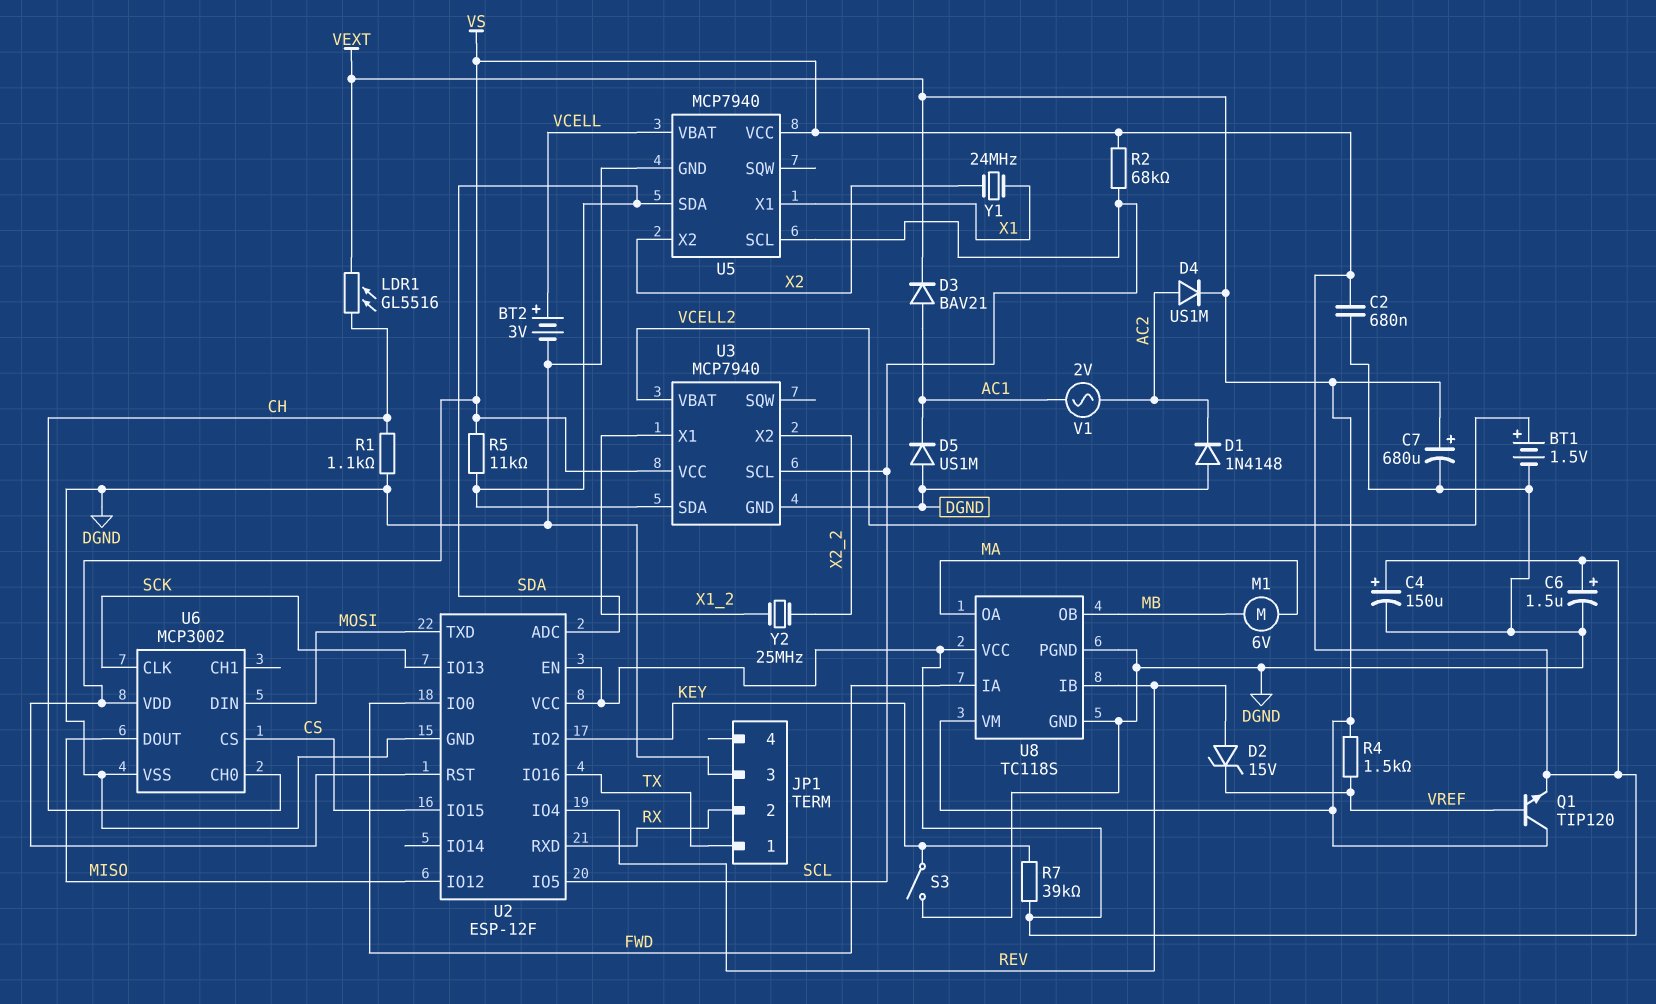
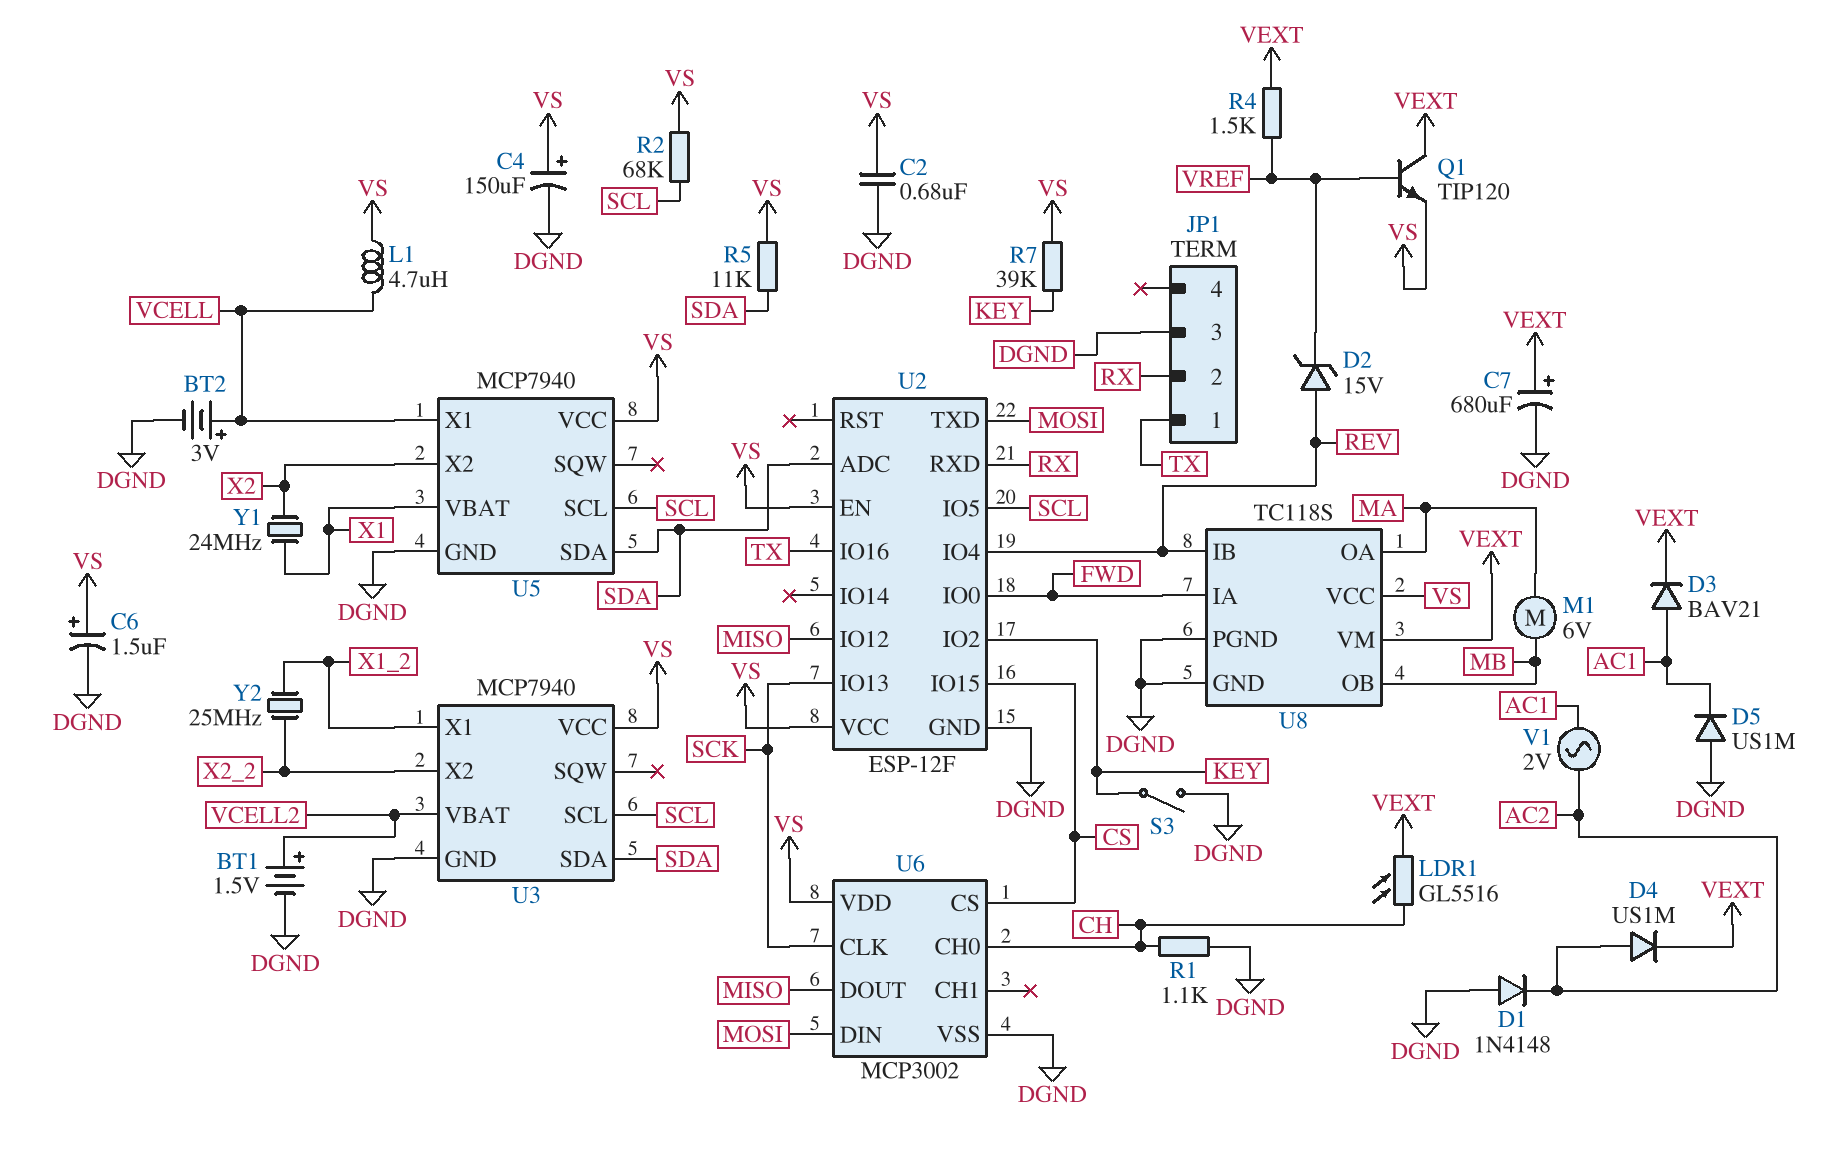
L1: none -> 4.7uH (VCELL, VS)
U2 pin RST: VS -> none
U5 pin VBAT: VCELL -> X1
U5 pin X1: X1 -> VCELL

